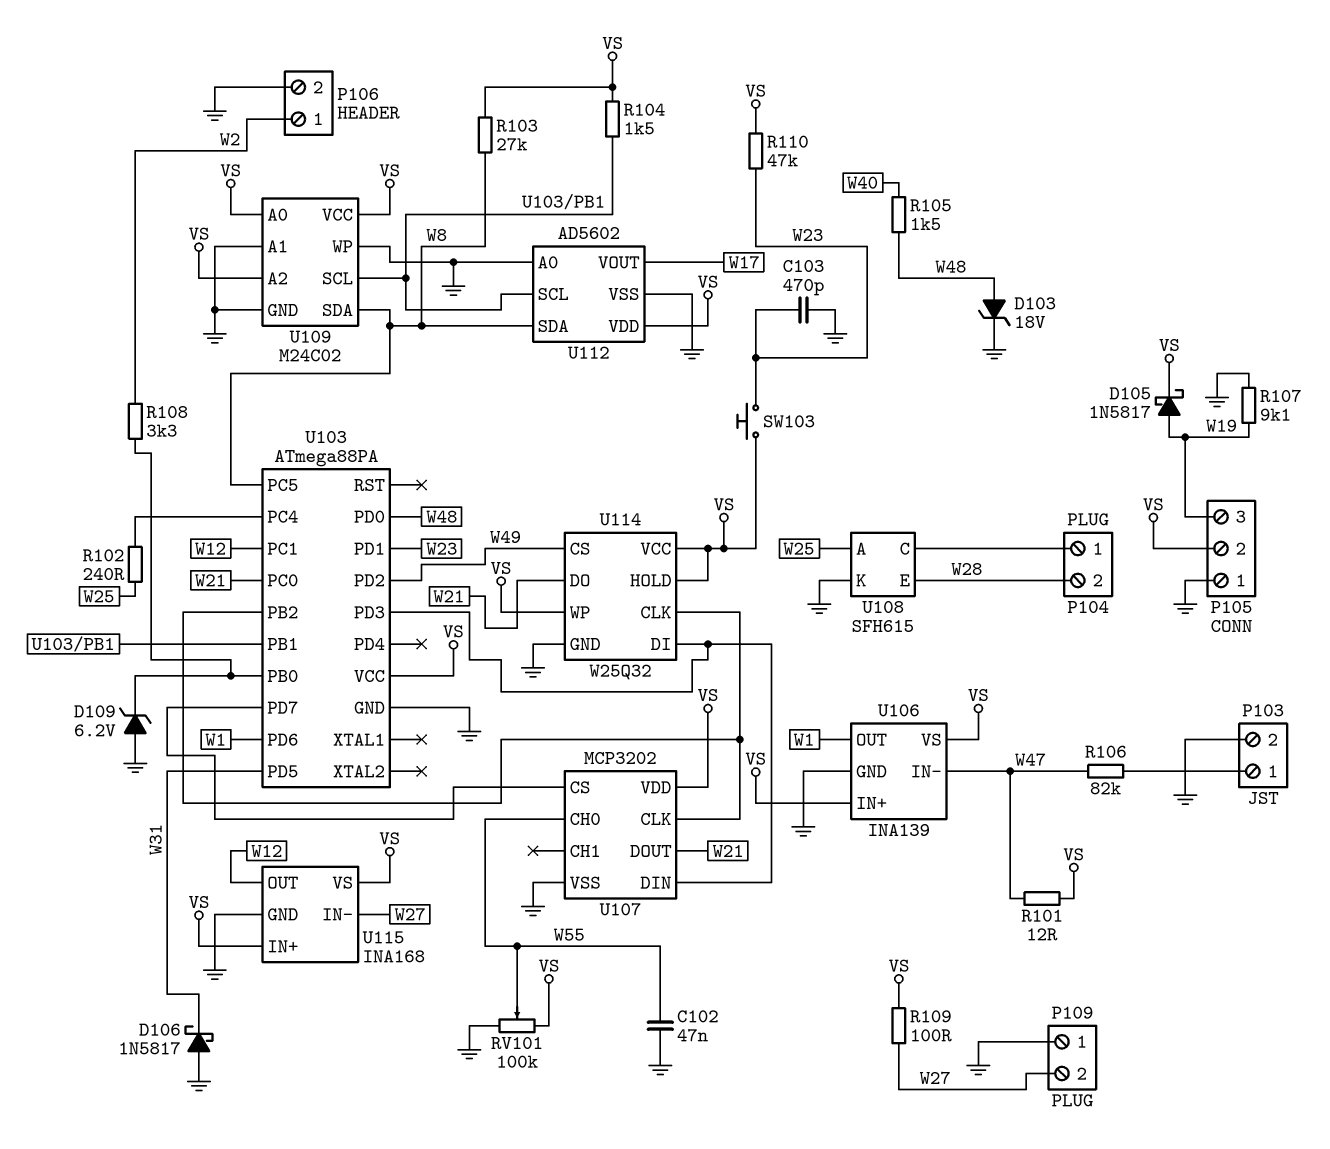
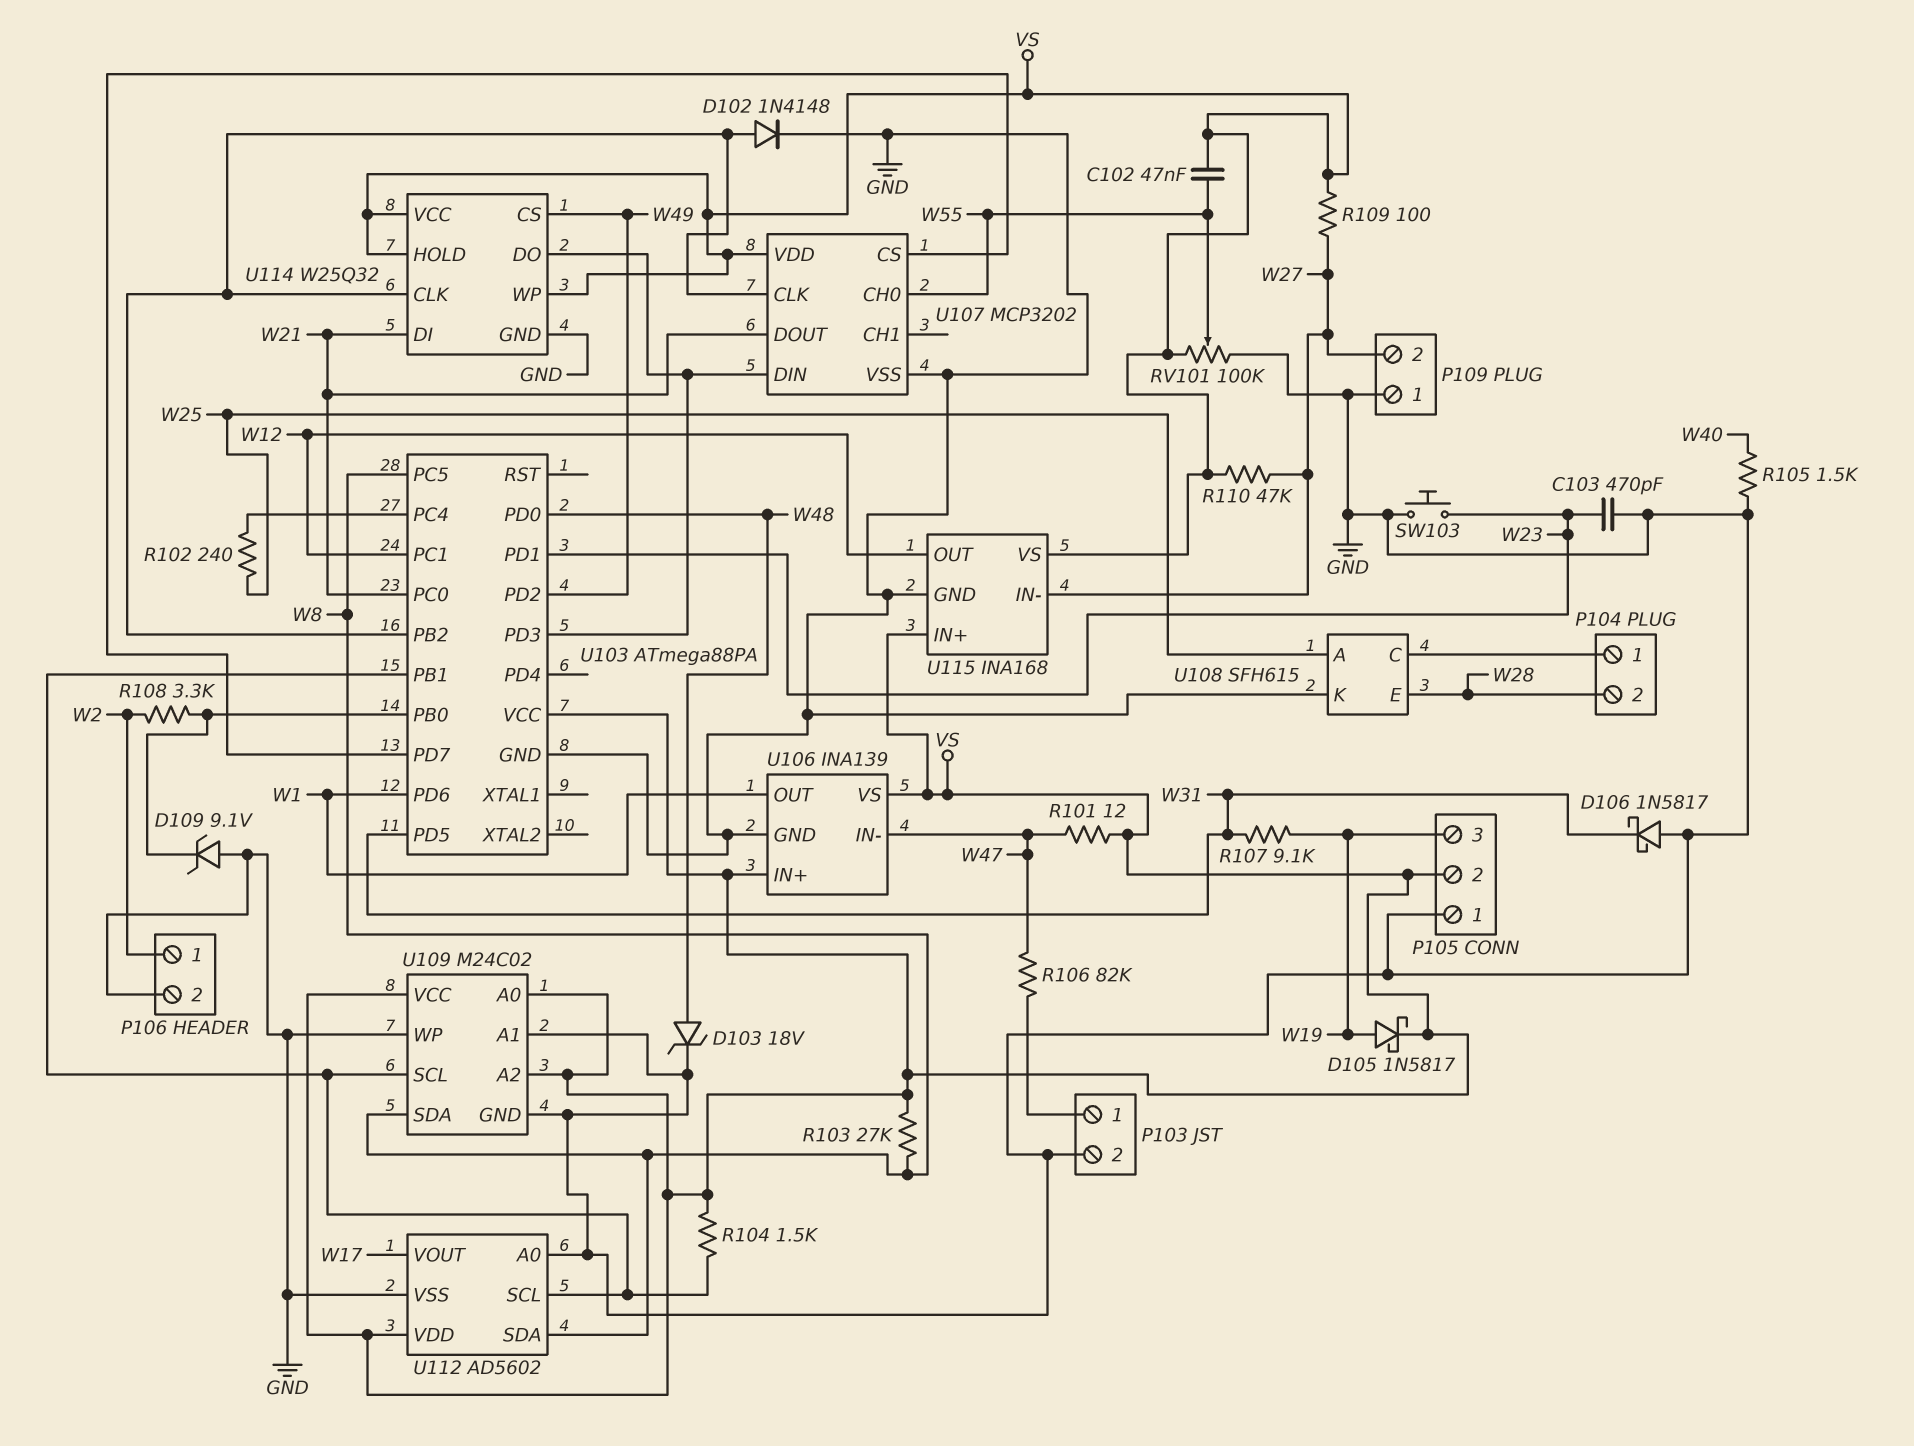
C102: 47nF (GND, W55) -> 47nF (VS, W55)
D102: none -> diode 1N4148 (A U103/PB2, K GND)
D109: zener 6.2V (A GND, K U103/PB0) -> zener 9.1V (A GND, K U103/PB0)
R105: 1.5k (W40, W48) -> 1.5k (GND, W40)
R107: 9.1k (GND, W19) -> 9.1k (W19, W31)
R110: 47k (VS, W23) -> 47k (VS, W27)
SW103: button (VS, W23) -> button (GND, W23)
U114 pin DI: U103/PD3 -> W21
U114 pin DO: W21 -> U103/PD3

